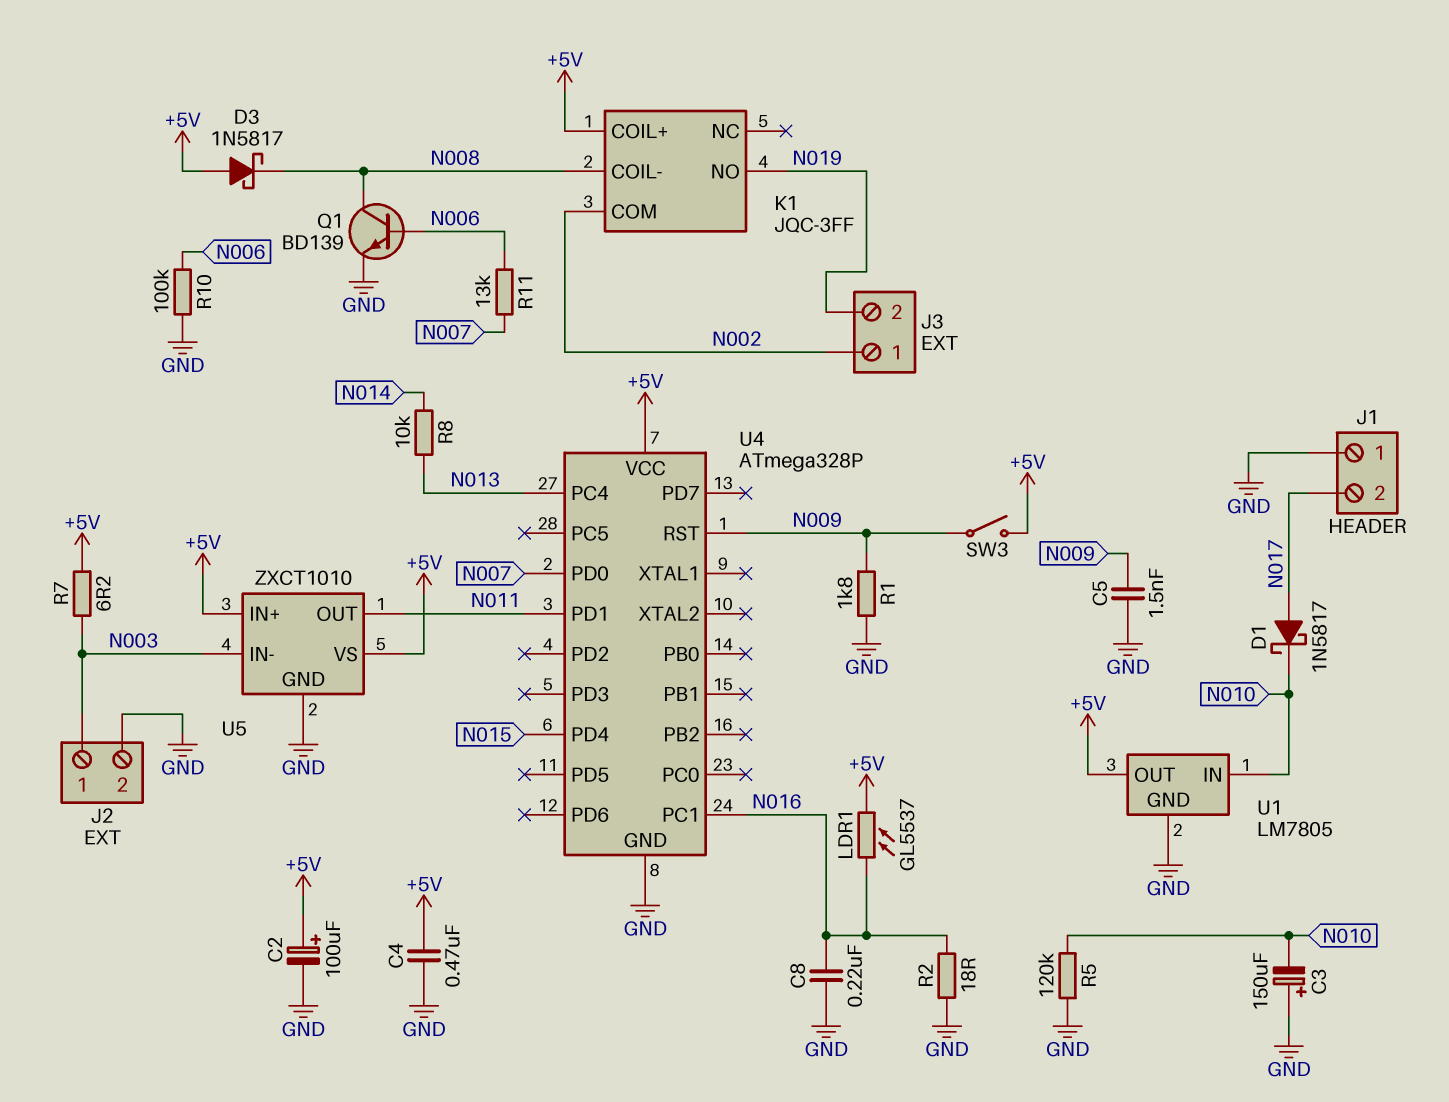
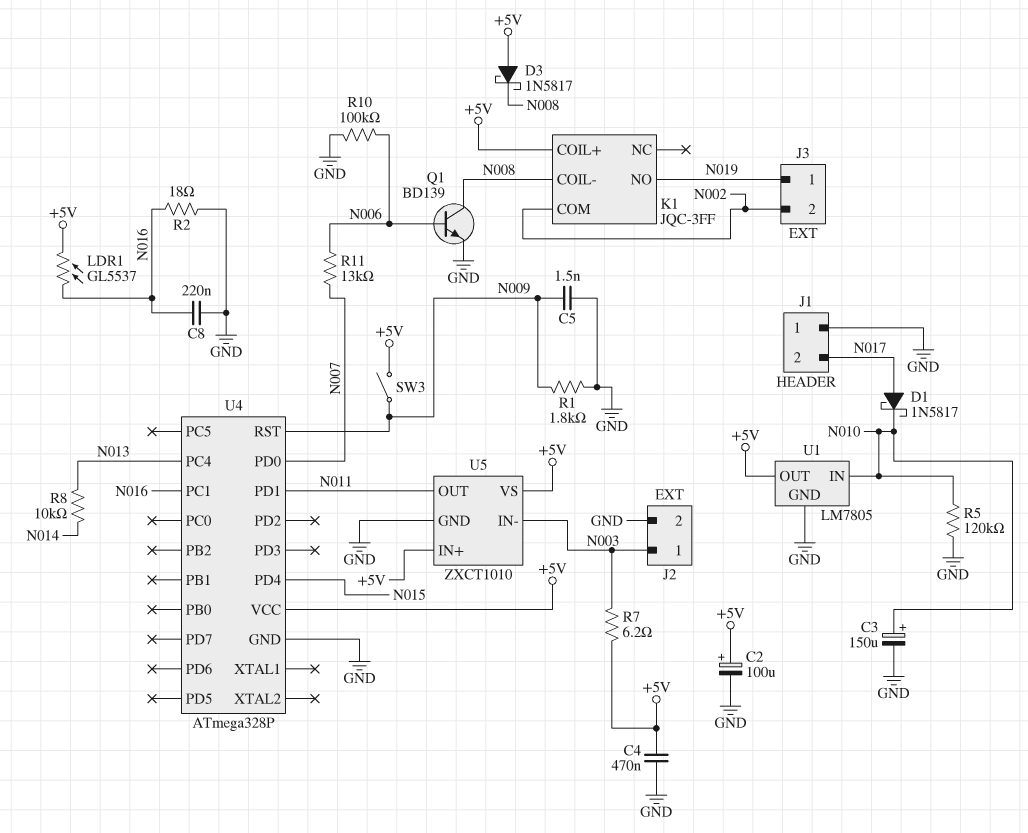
C3: 150uF (plus GND, minus N010) -> 150uF (plus N010, minus GND)
J3 pin 1: N002 -> N019
J3 pin 2: N019 -> N002

